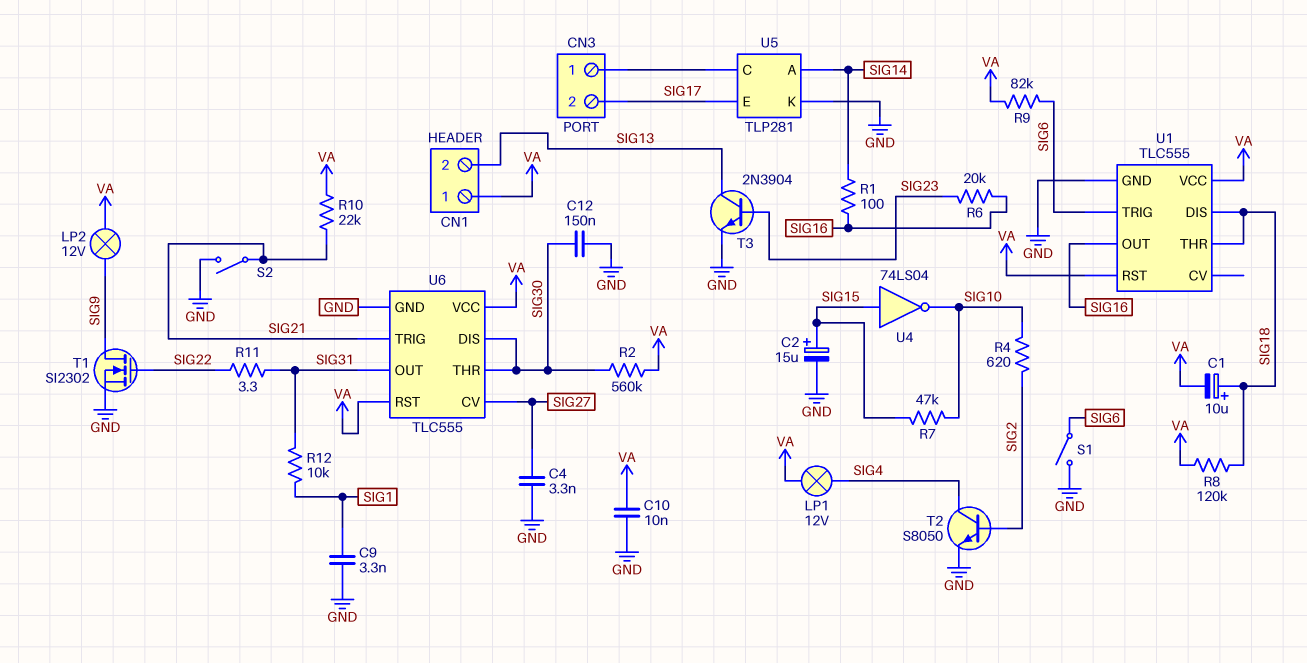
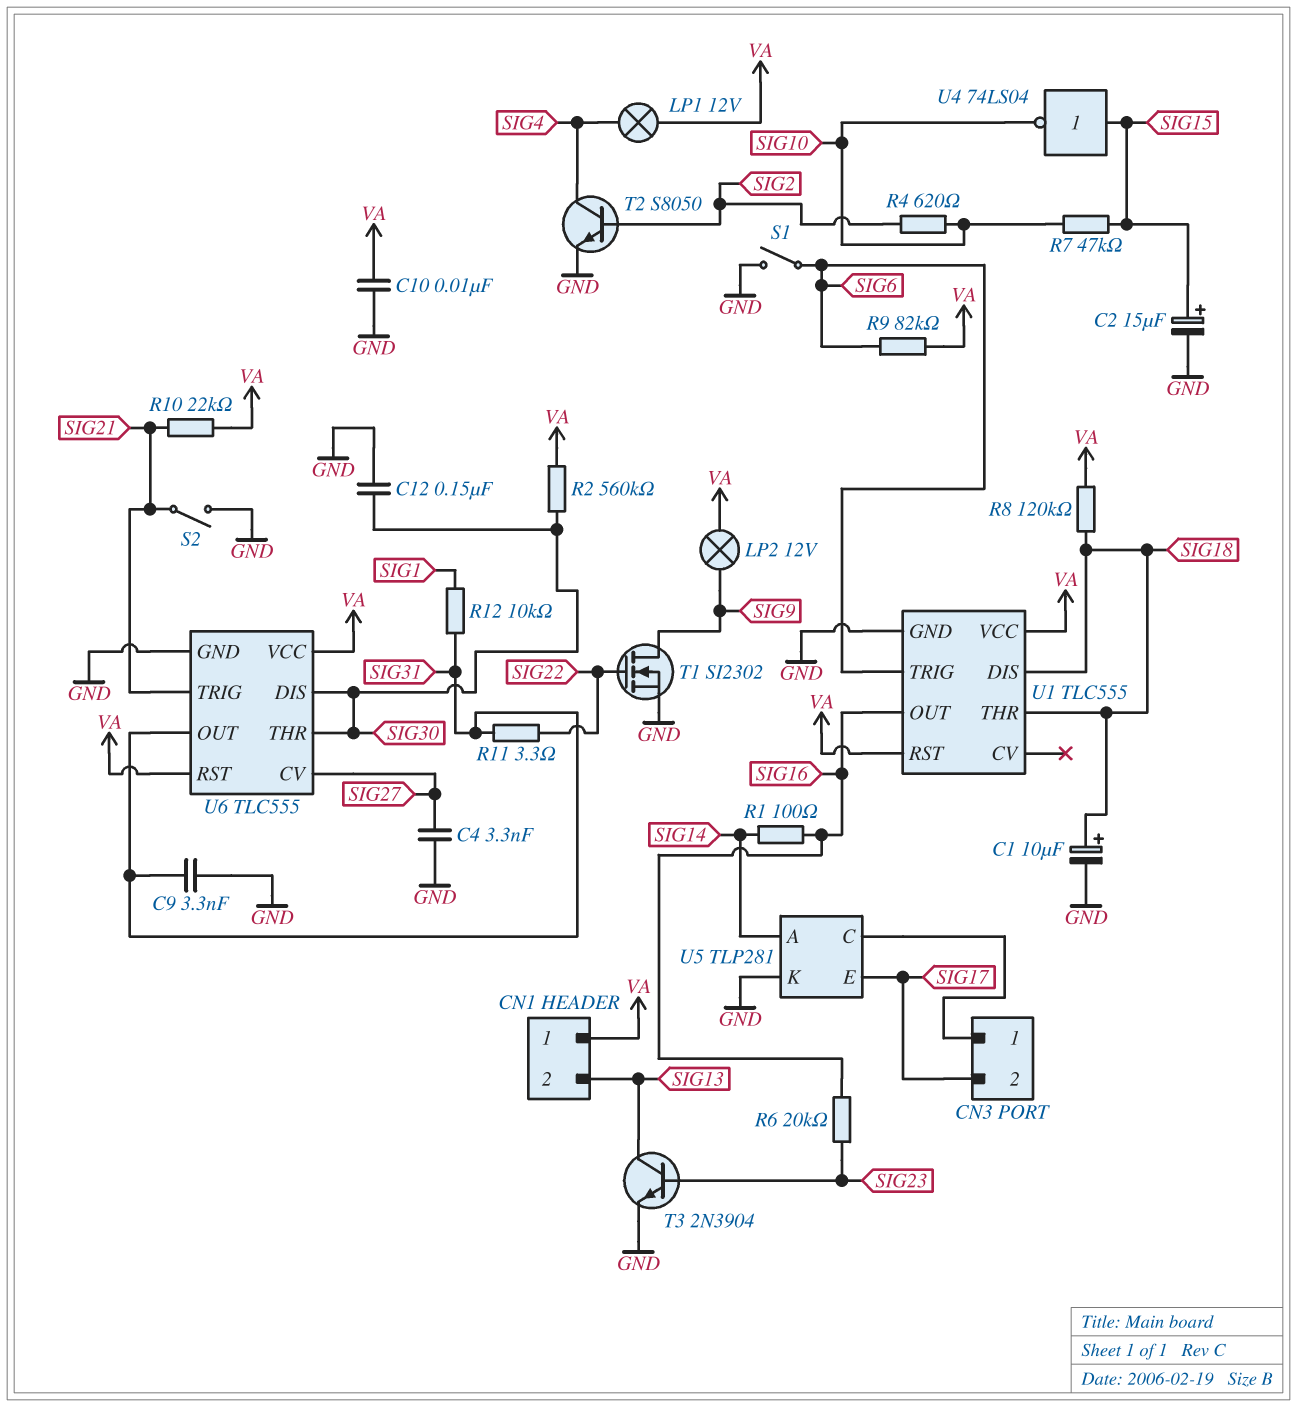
C1: 10uF (plus SIG18, minus VA) -> 10uF (plus SIG18, minus GND)
C9: 3.3nF (GND, SIG1) -> 3.3nF (GND, SIG31)

